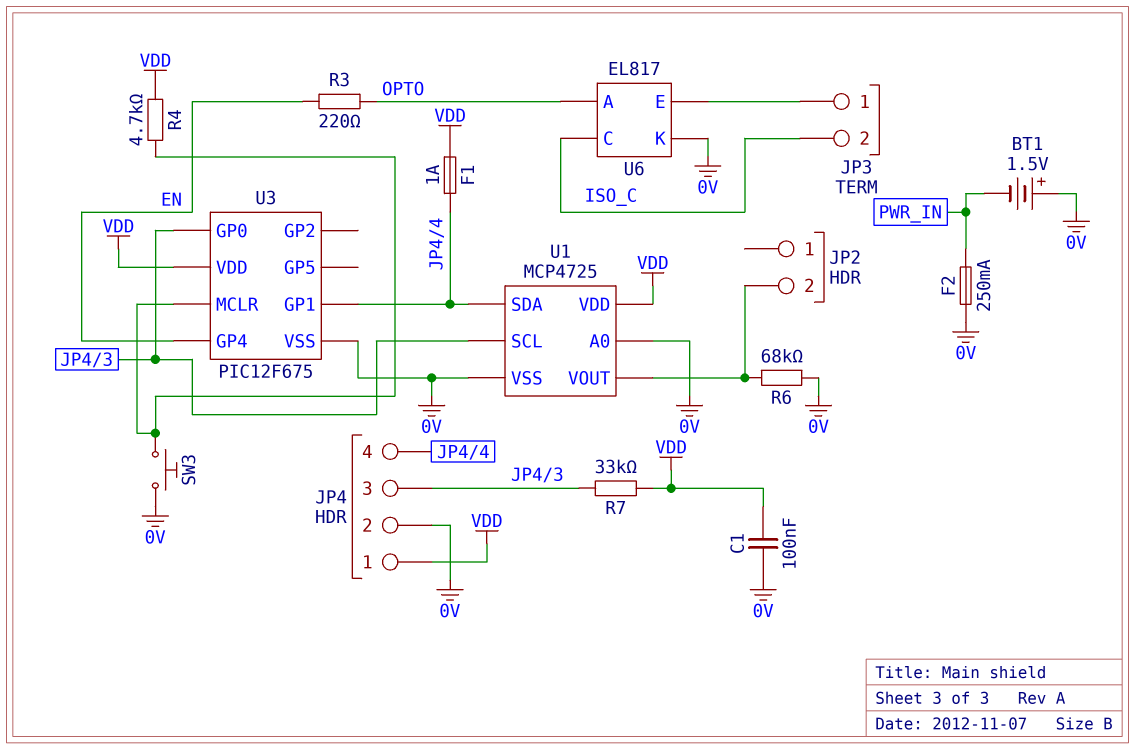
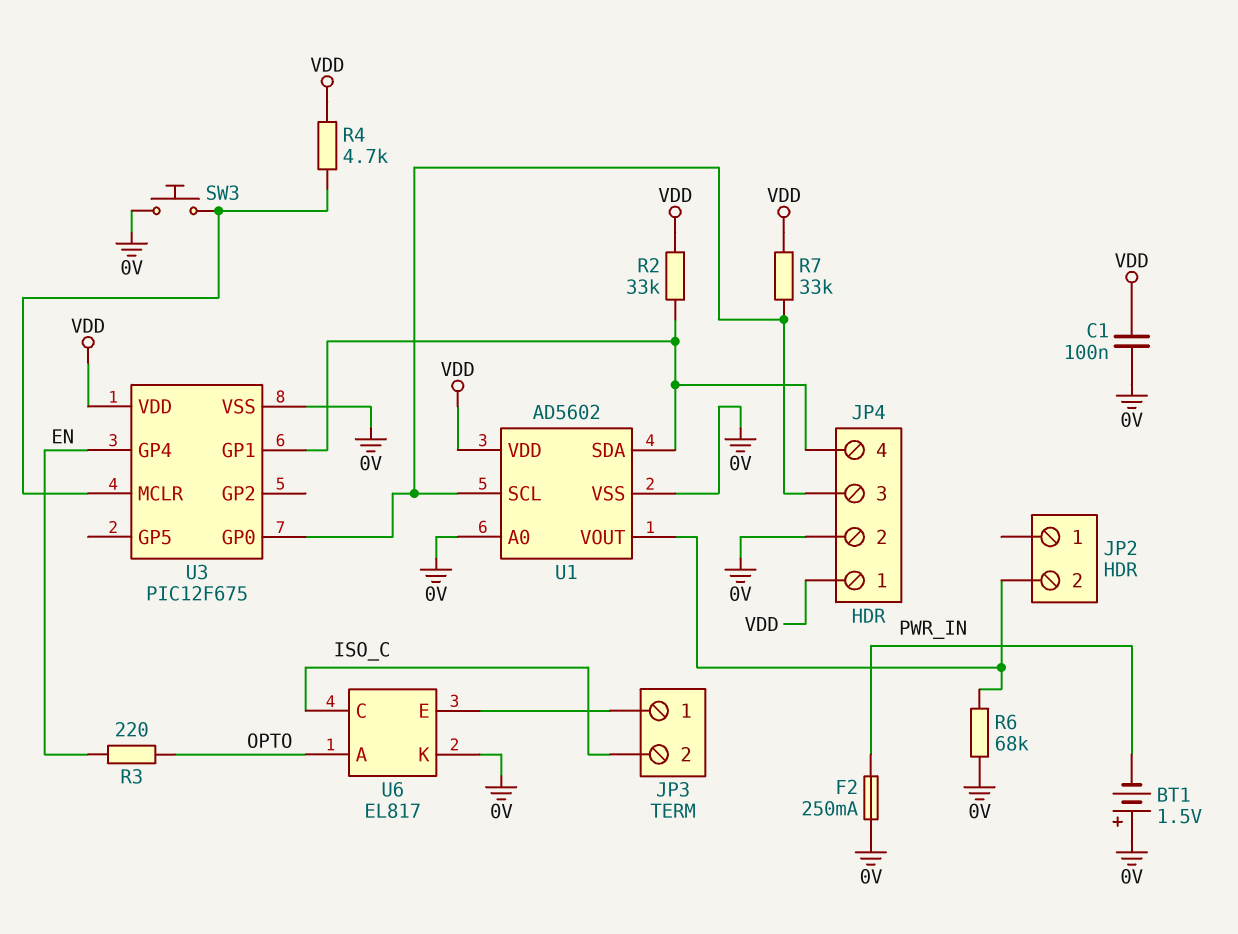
F1: 1A (JP4/4, VDD) -> none
R2: none -> 33k (JP4/4, VDD)
U1: MCP4725 -> AD5602

